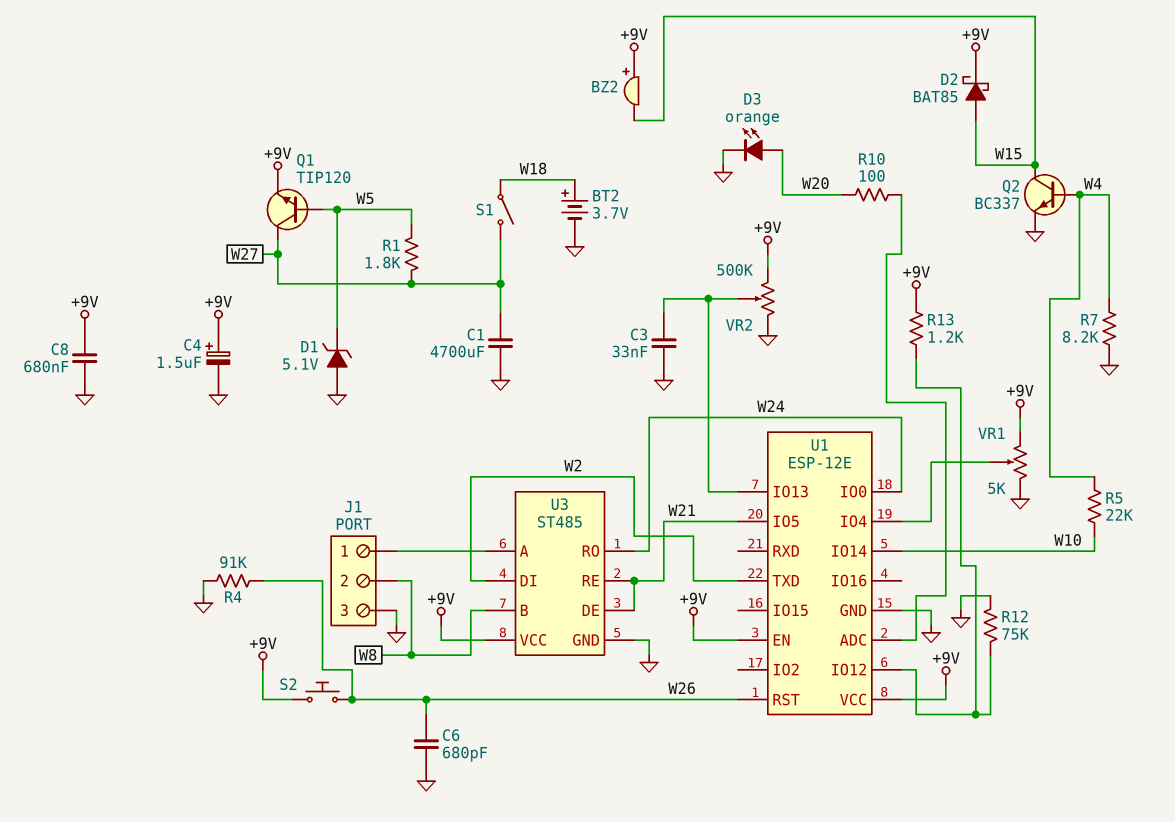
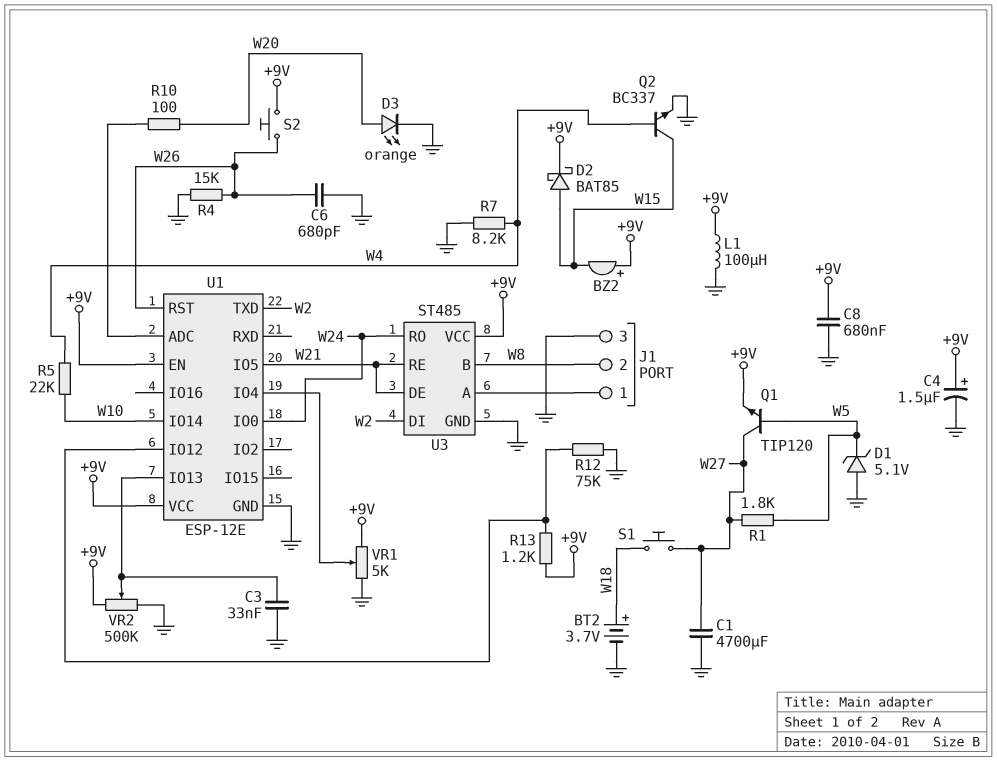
L1: none -> 100uH (+9V, GND)
R4: 91k (GND, W26) -> 15k (GND, W26)
S1: switch (W18, W27) -> button (W18, W27)

